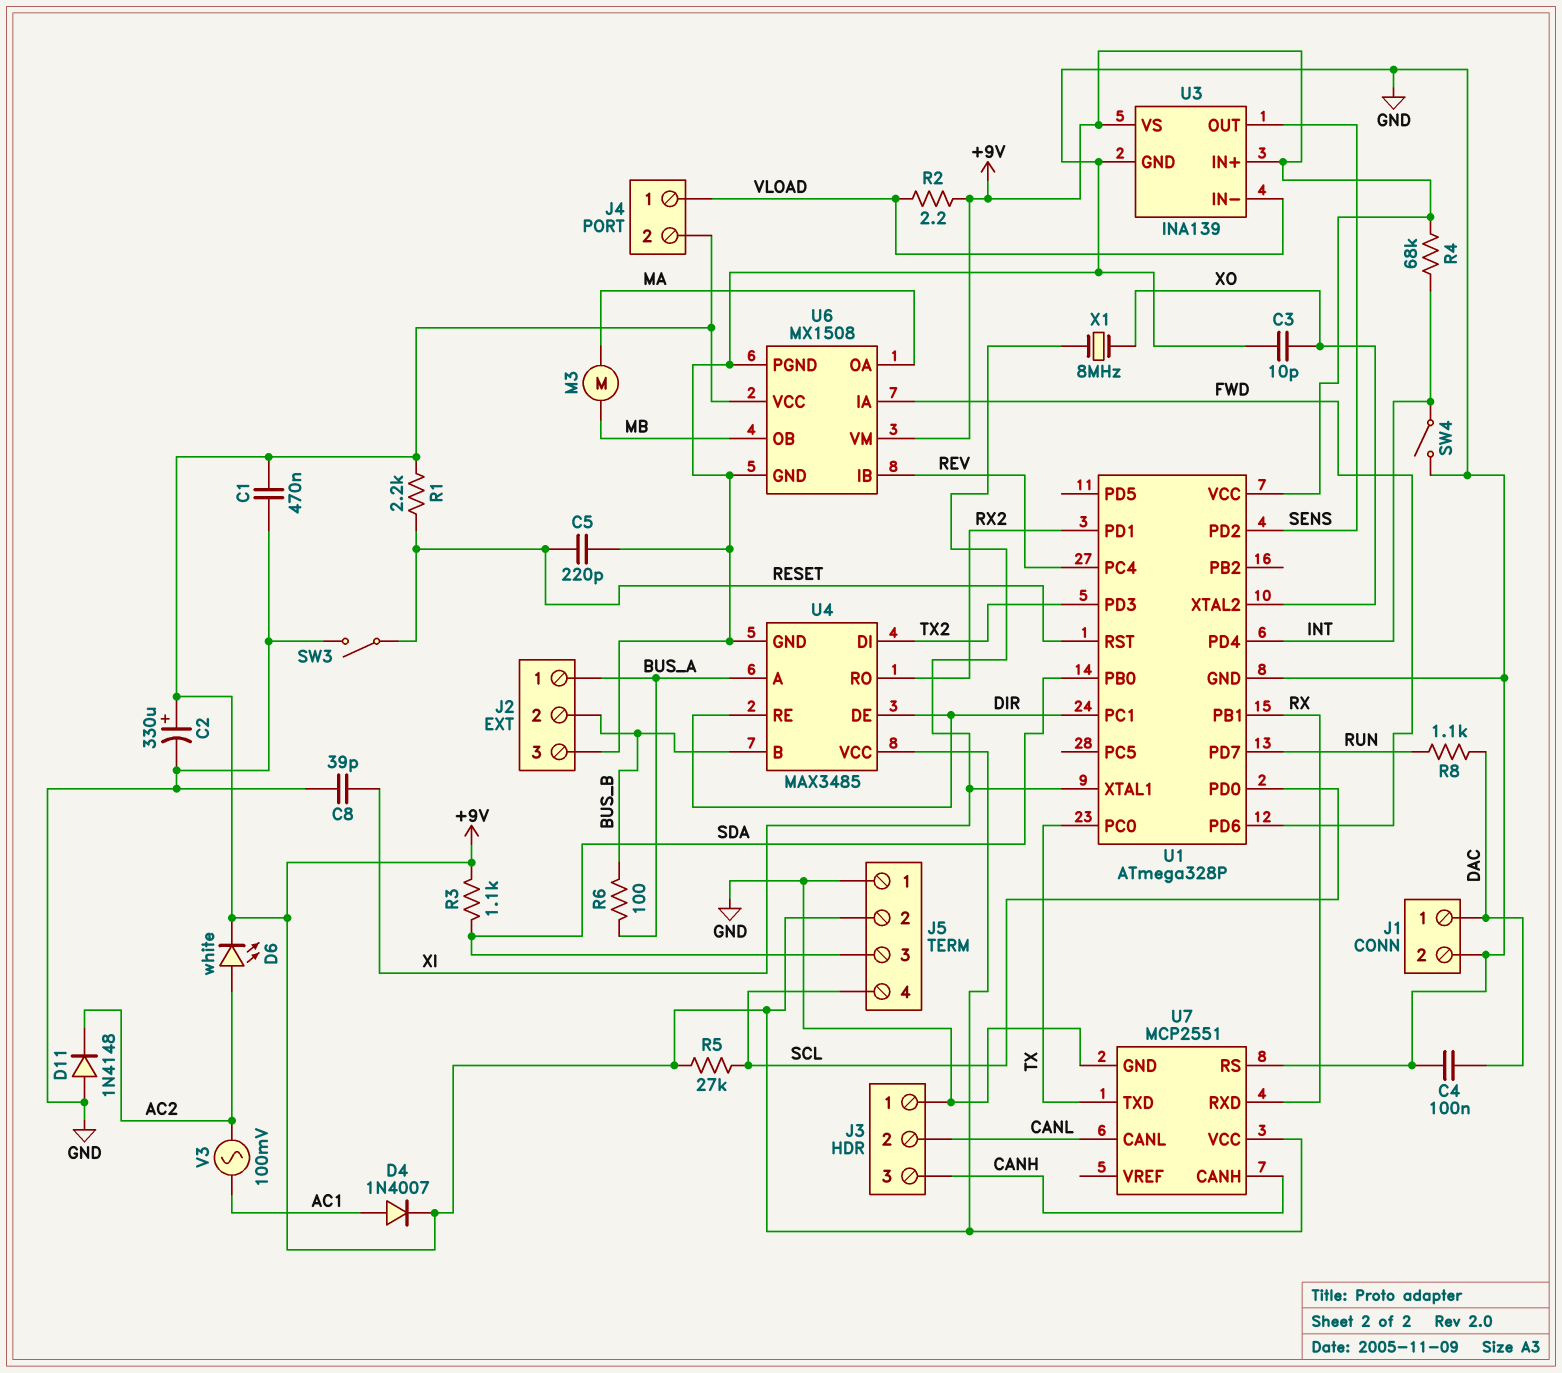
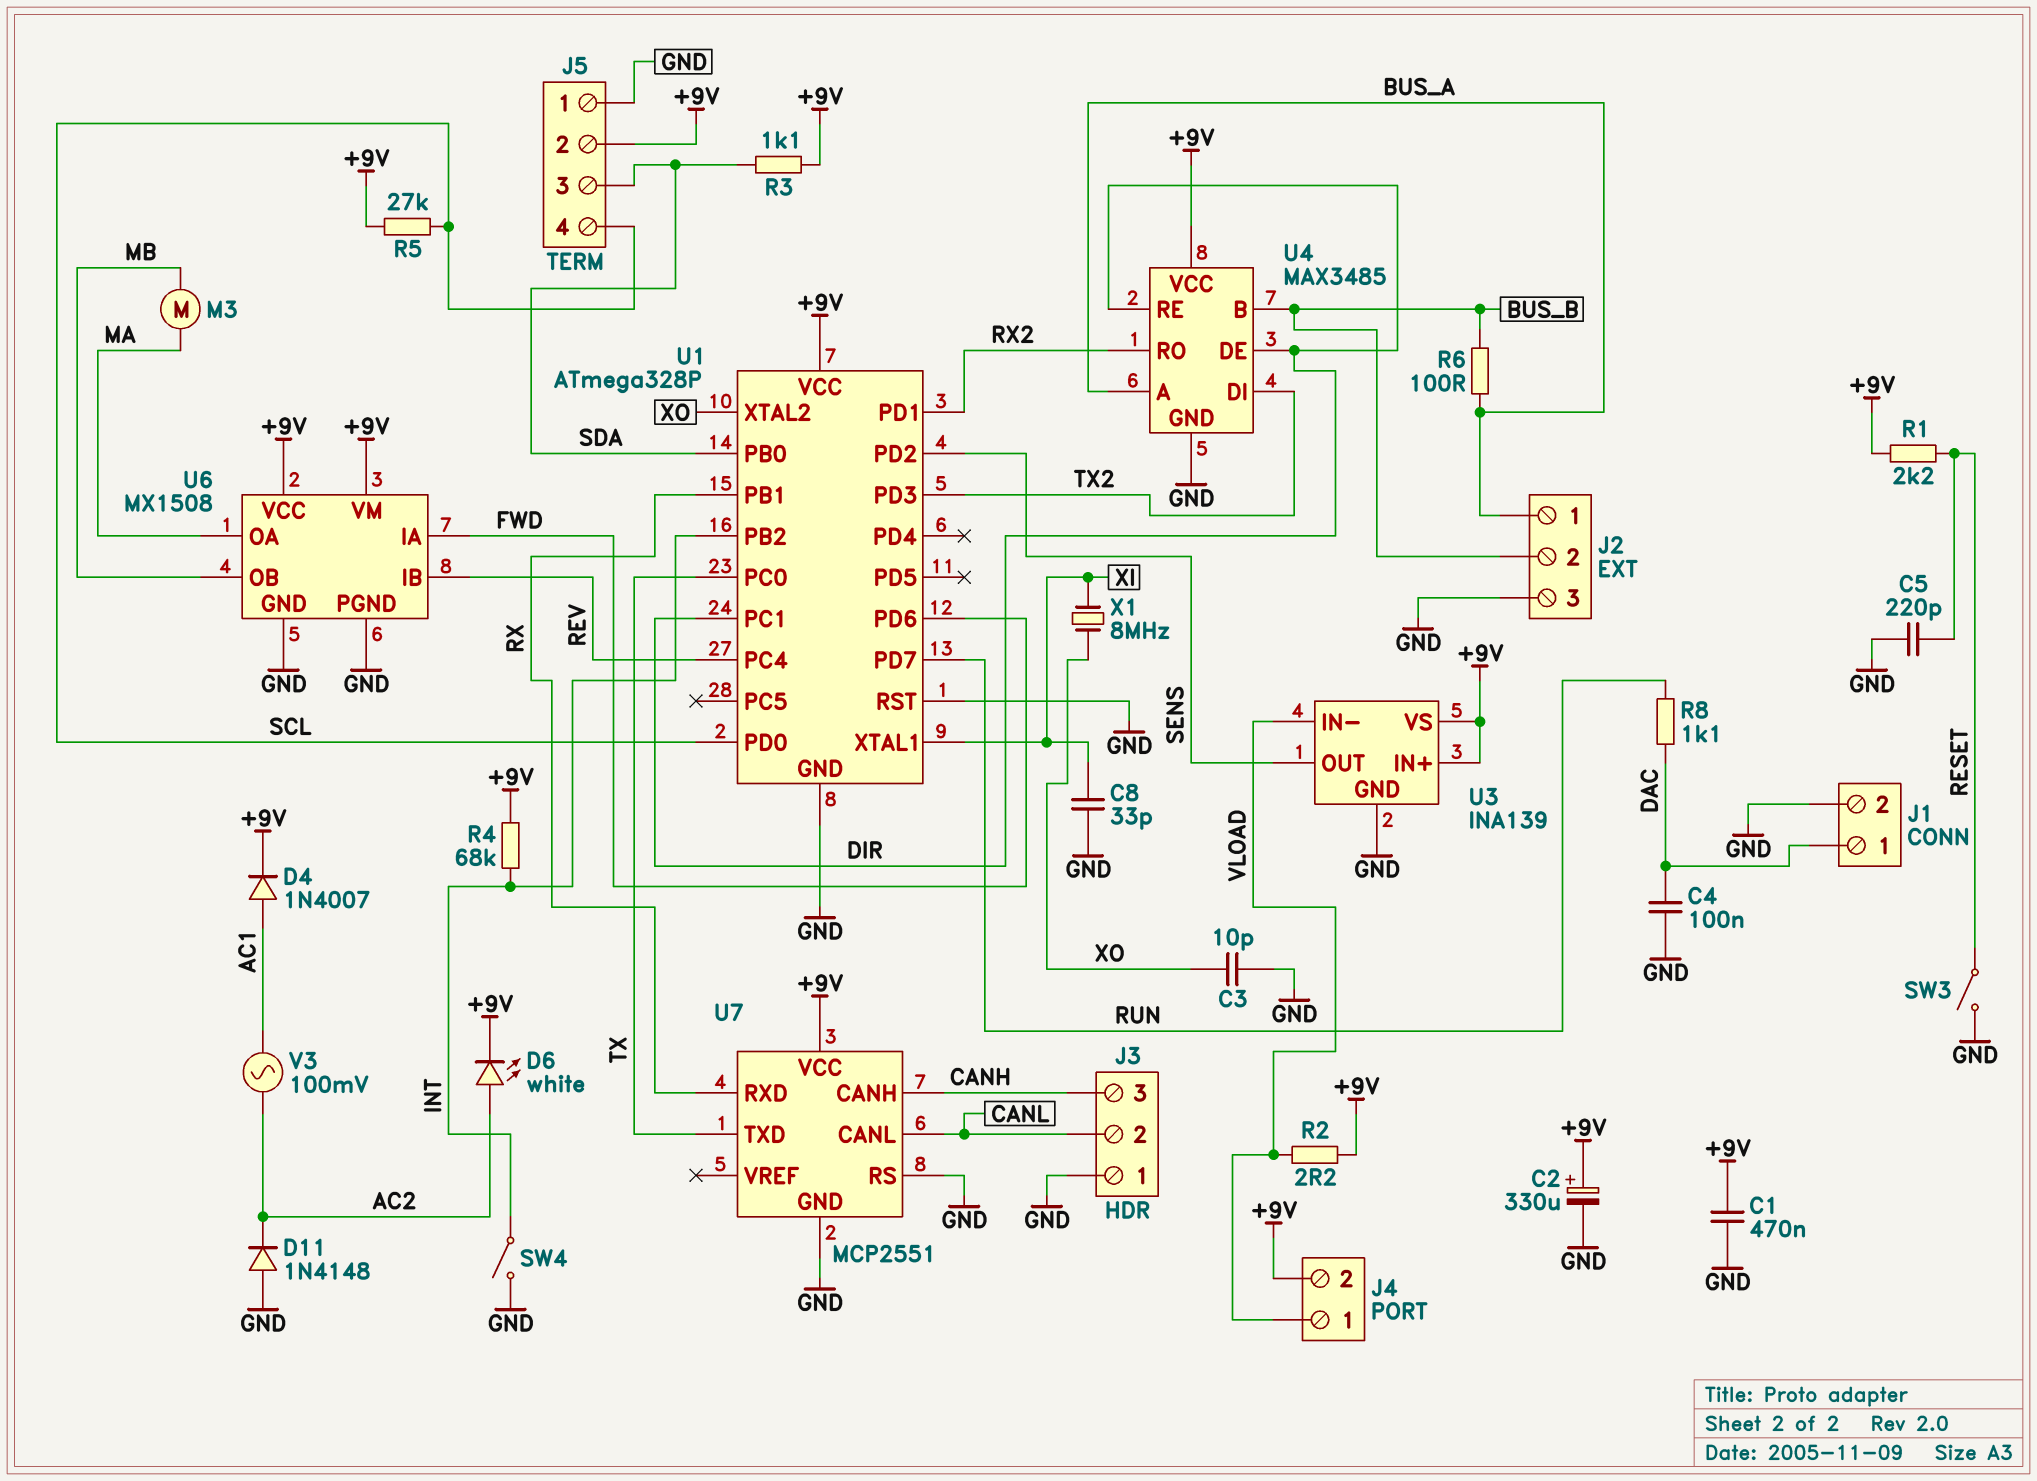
C8: 39pF (GND, XI) -> 33pF (GND, XI)
U1 pin PB2: none -> INT
U1 pin PD4: INT -> none
U1 pin RST: RESET -> GND

